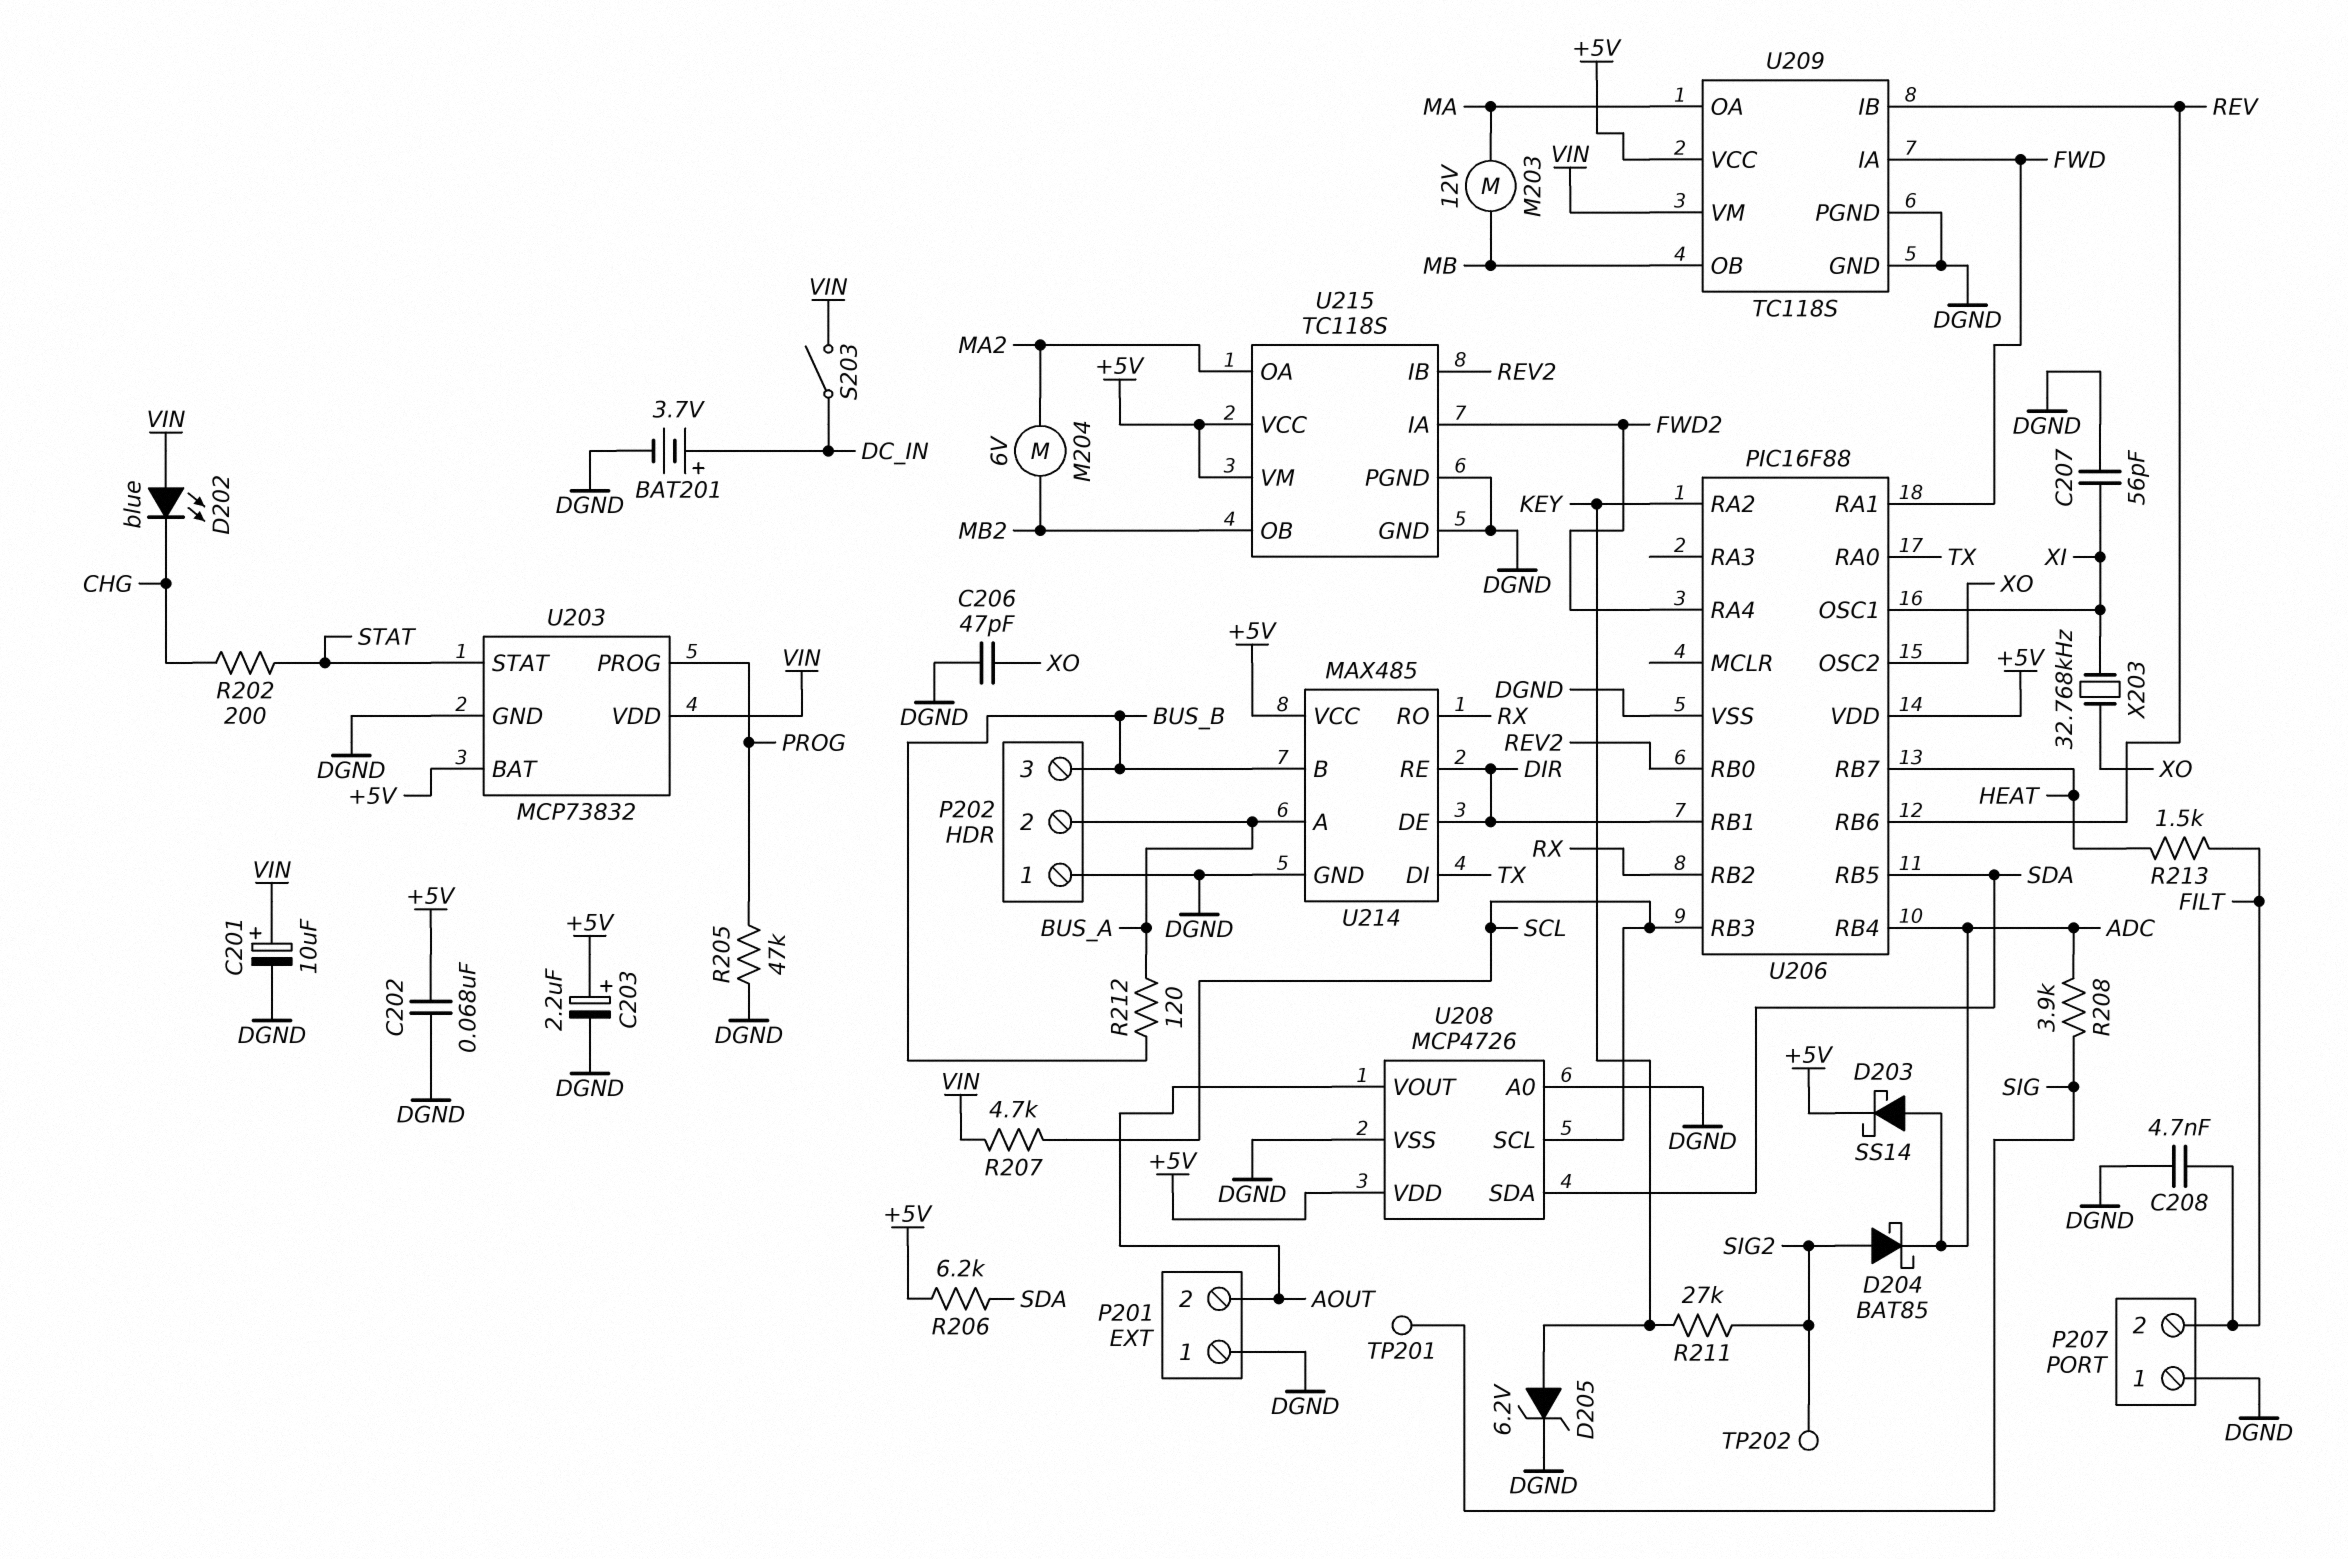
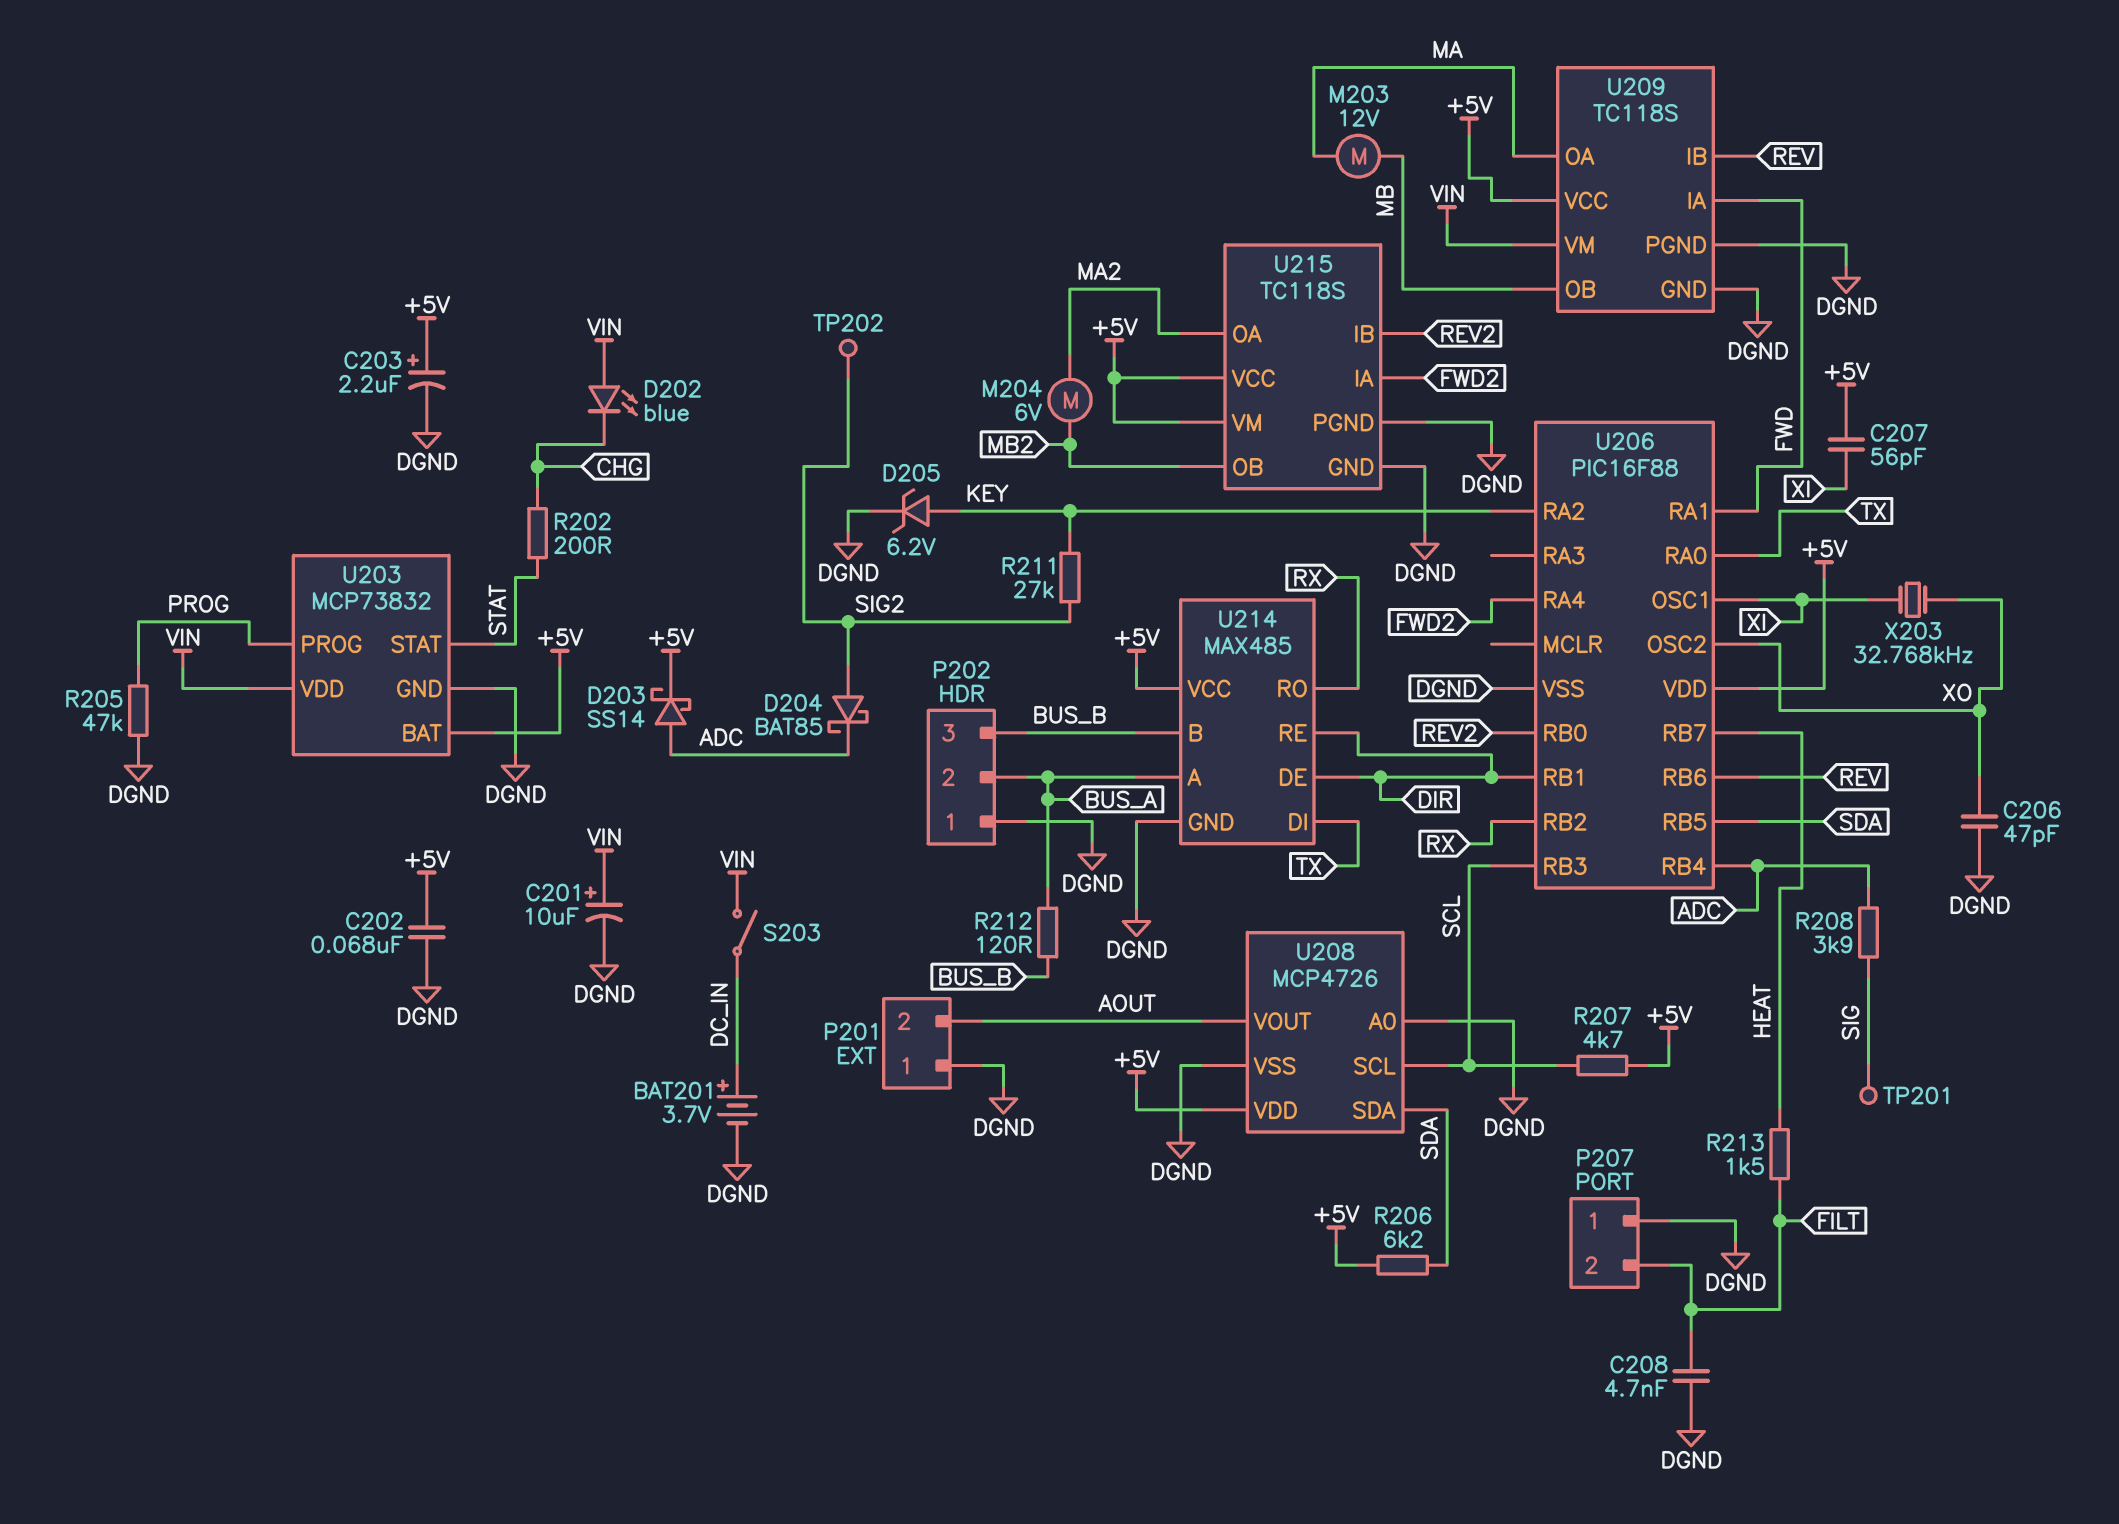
C207: 56pF (DGND, XI) -> 56pF (+5V, XI)
R207: 4.7k (SCL, VIN) -> 4.7k (+5V, SCL)

